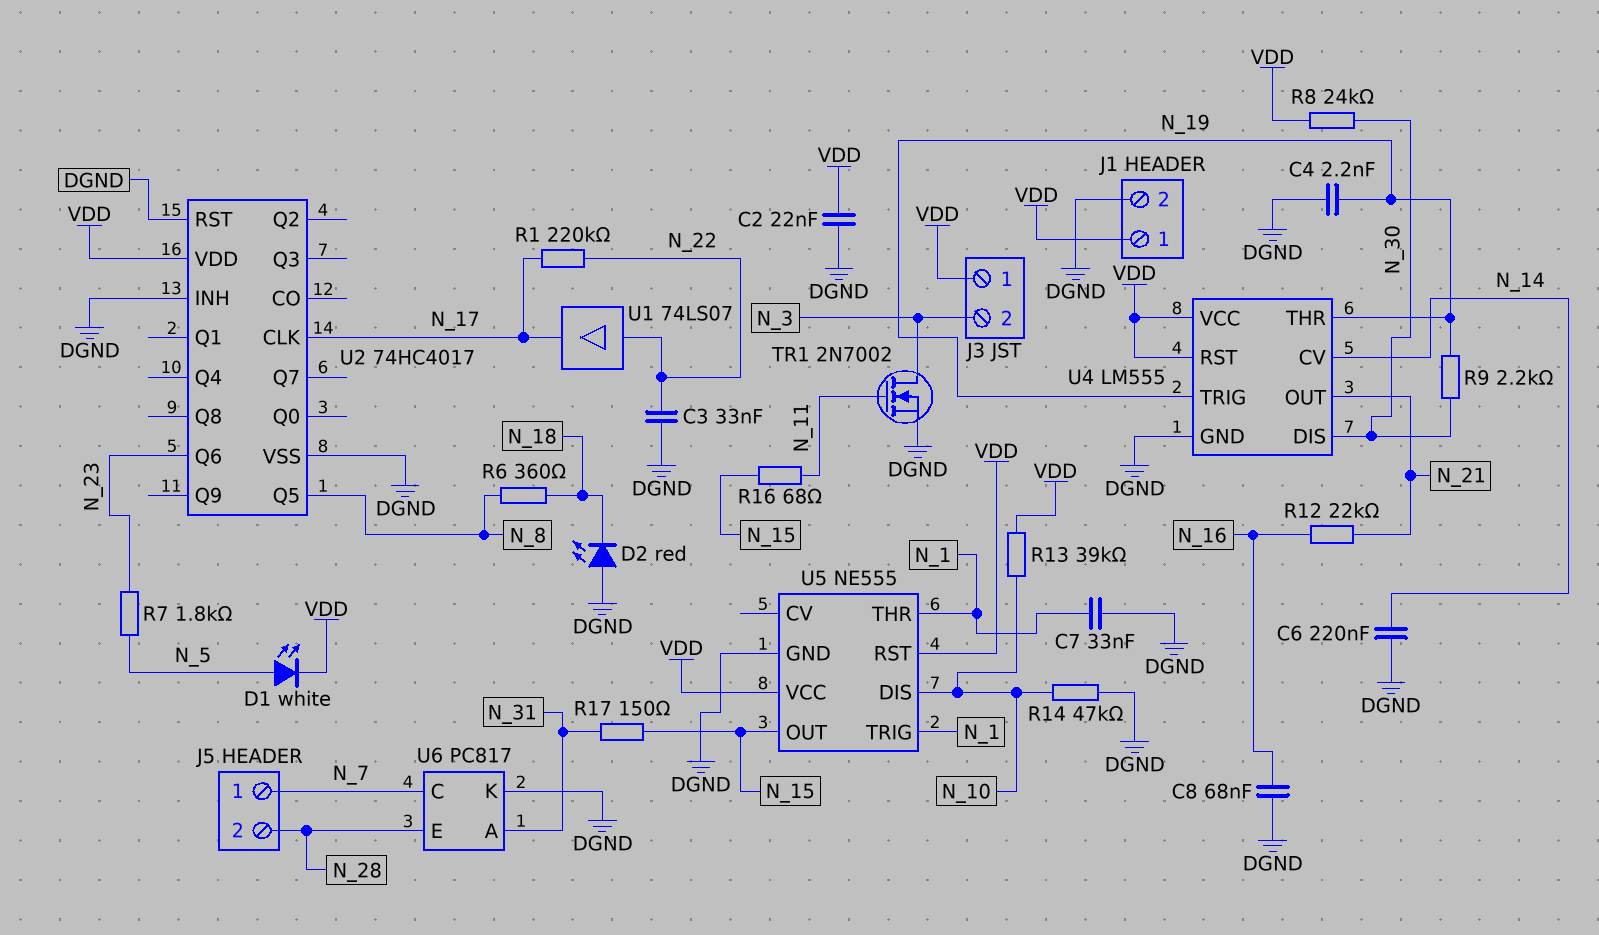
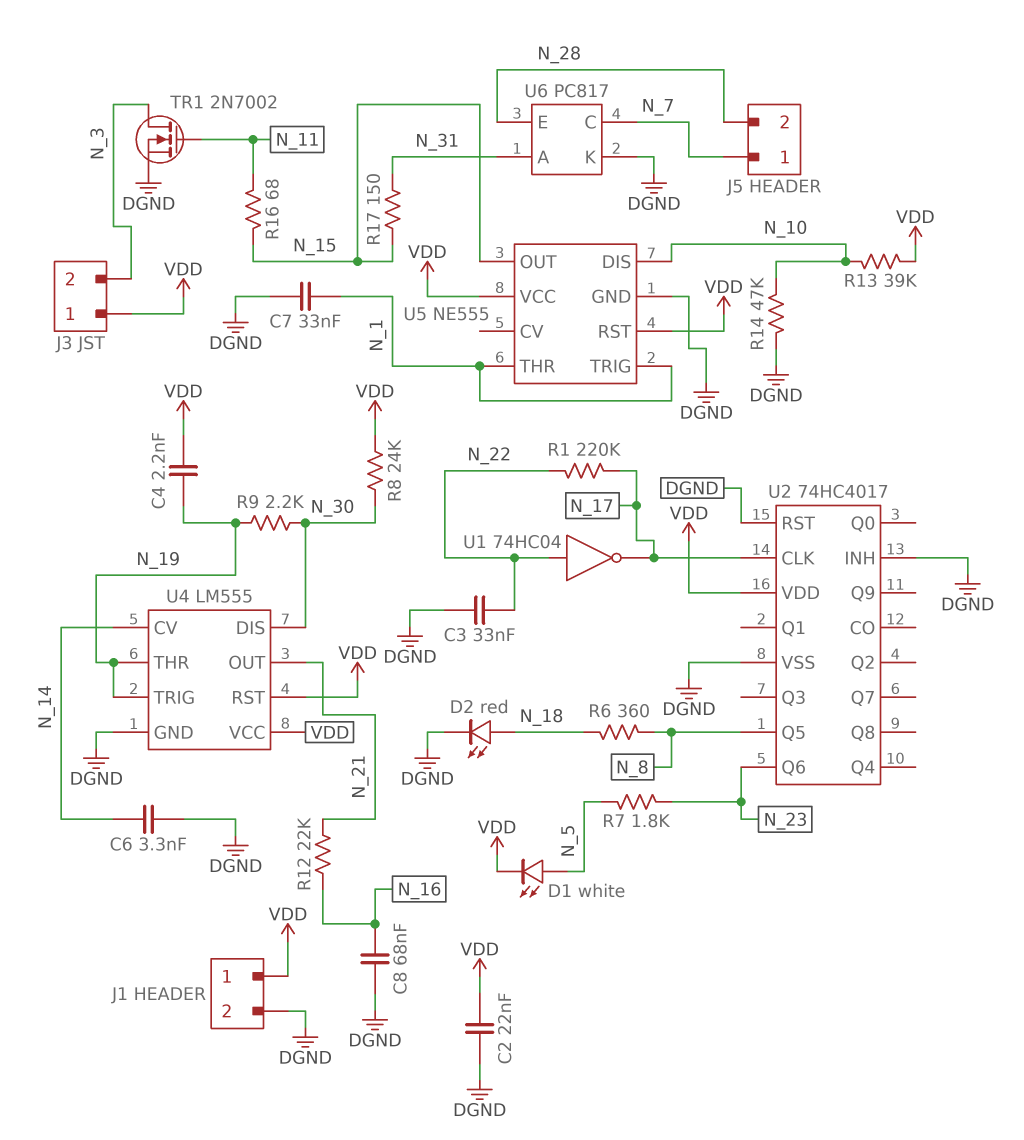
C4: 2.2nF (DGND, N_19) -> 2.2nF (N_19, VDD)
C6: 220nF (DGND, N_14) -> 3.3nF (DGND, N_14)
D2: LED red (A DGND, K N_18) -> LED red (A N_18, K DGND)
U1: buffer 74LS07 (in N_22, out N_17) -> NOT 74HC04 (in N_22, out N_17)

